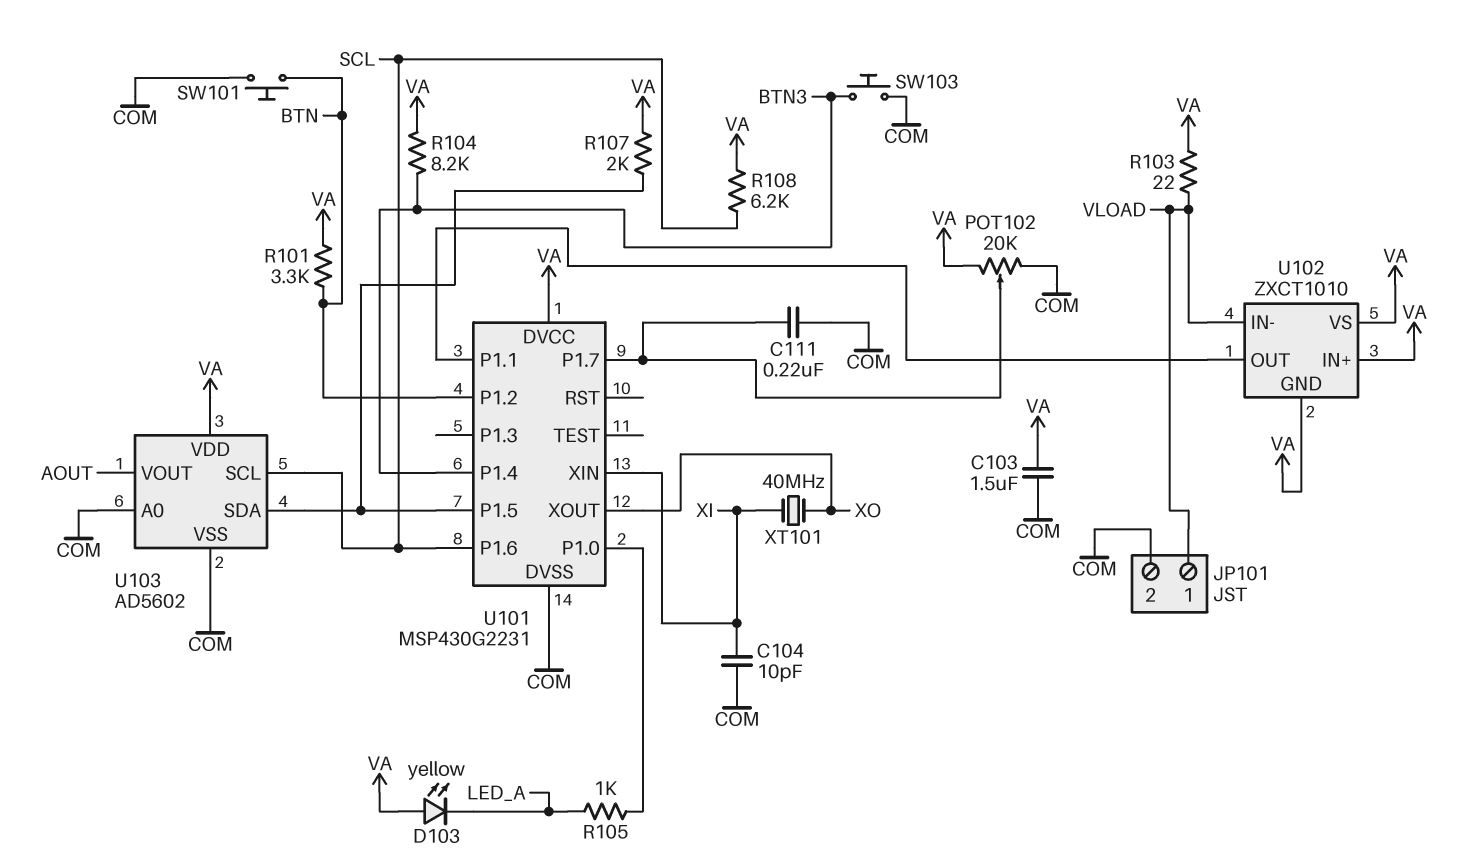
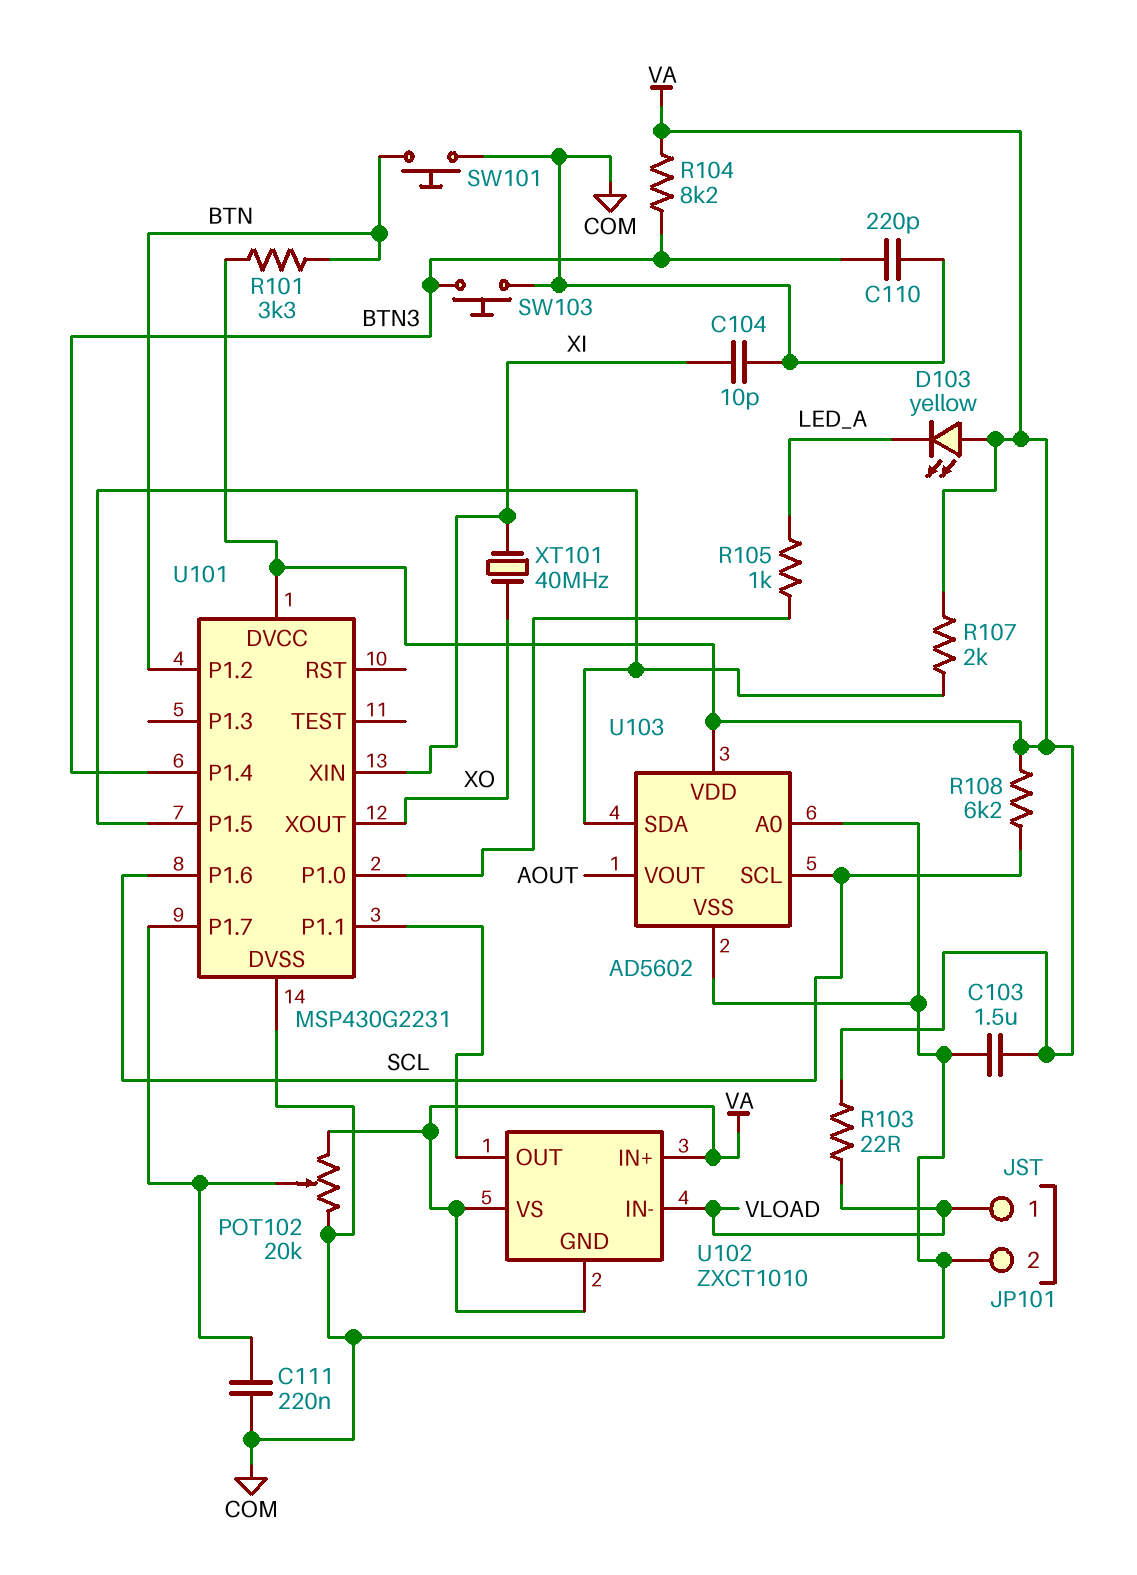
C110: none -> 220pF (BTN3, COM)

